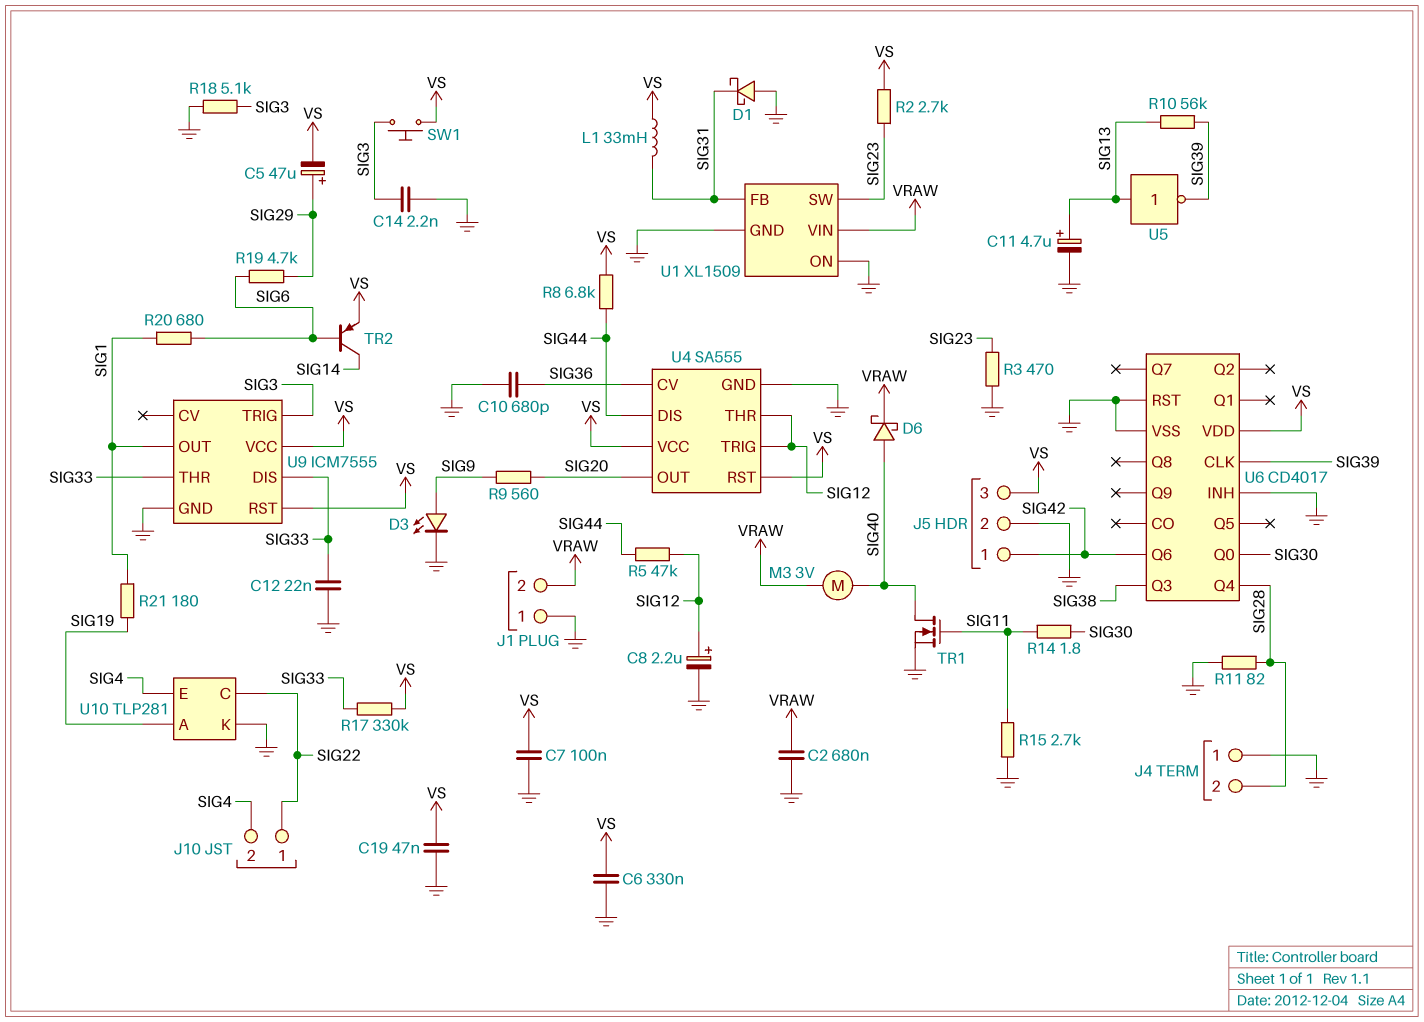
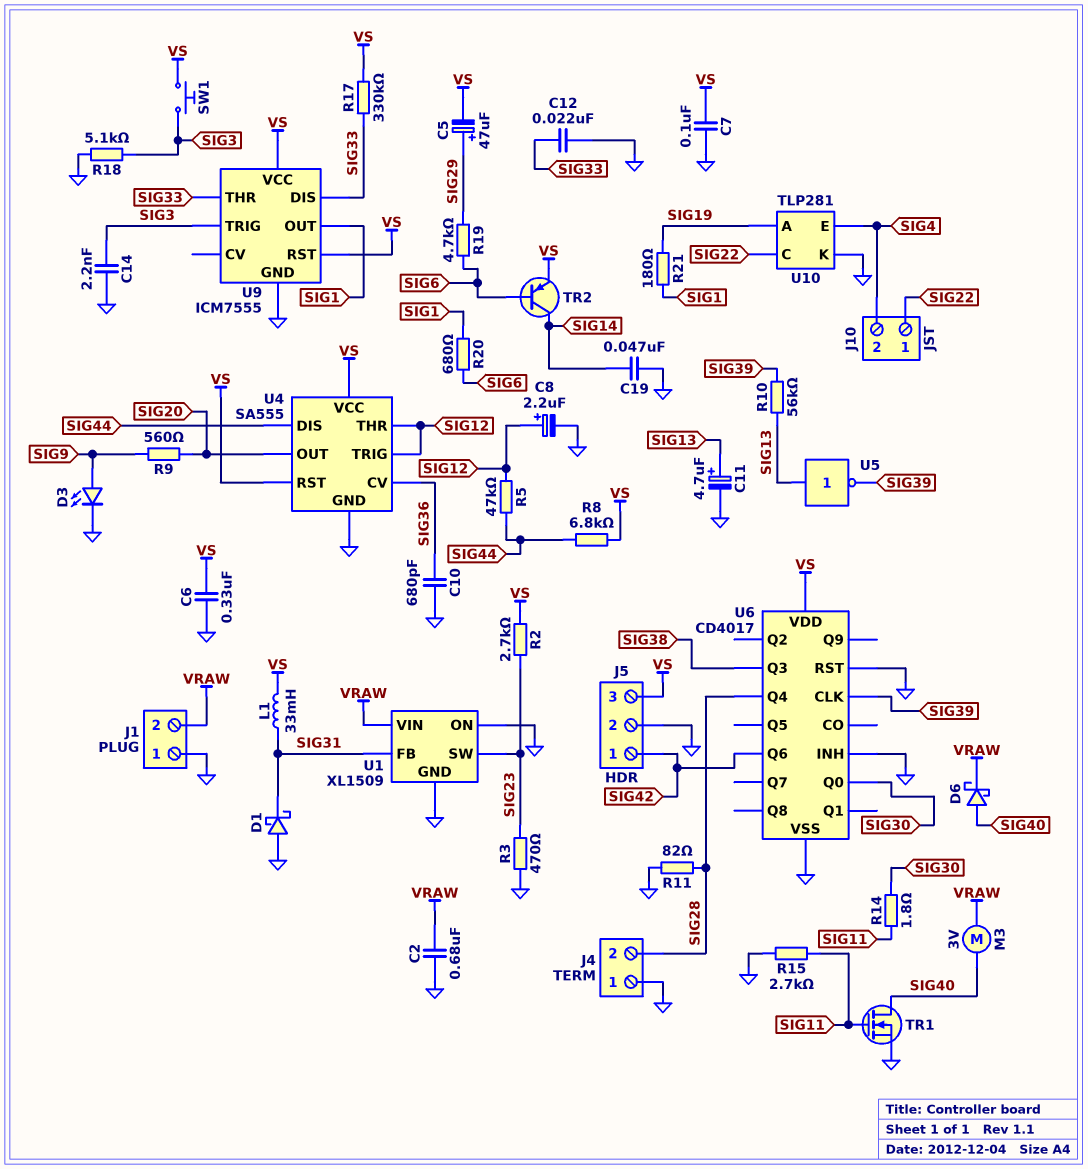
C19: 47nF (GND, VS) -> 47nF (GND, SIG14)

